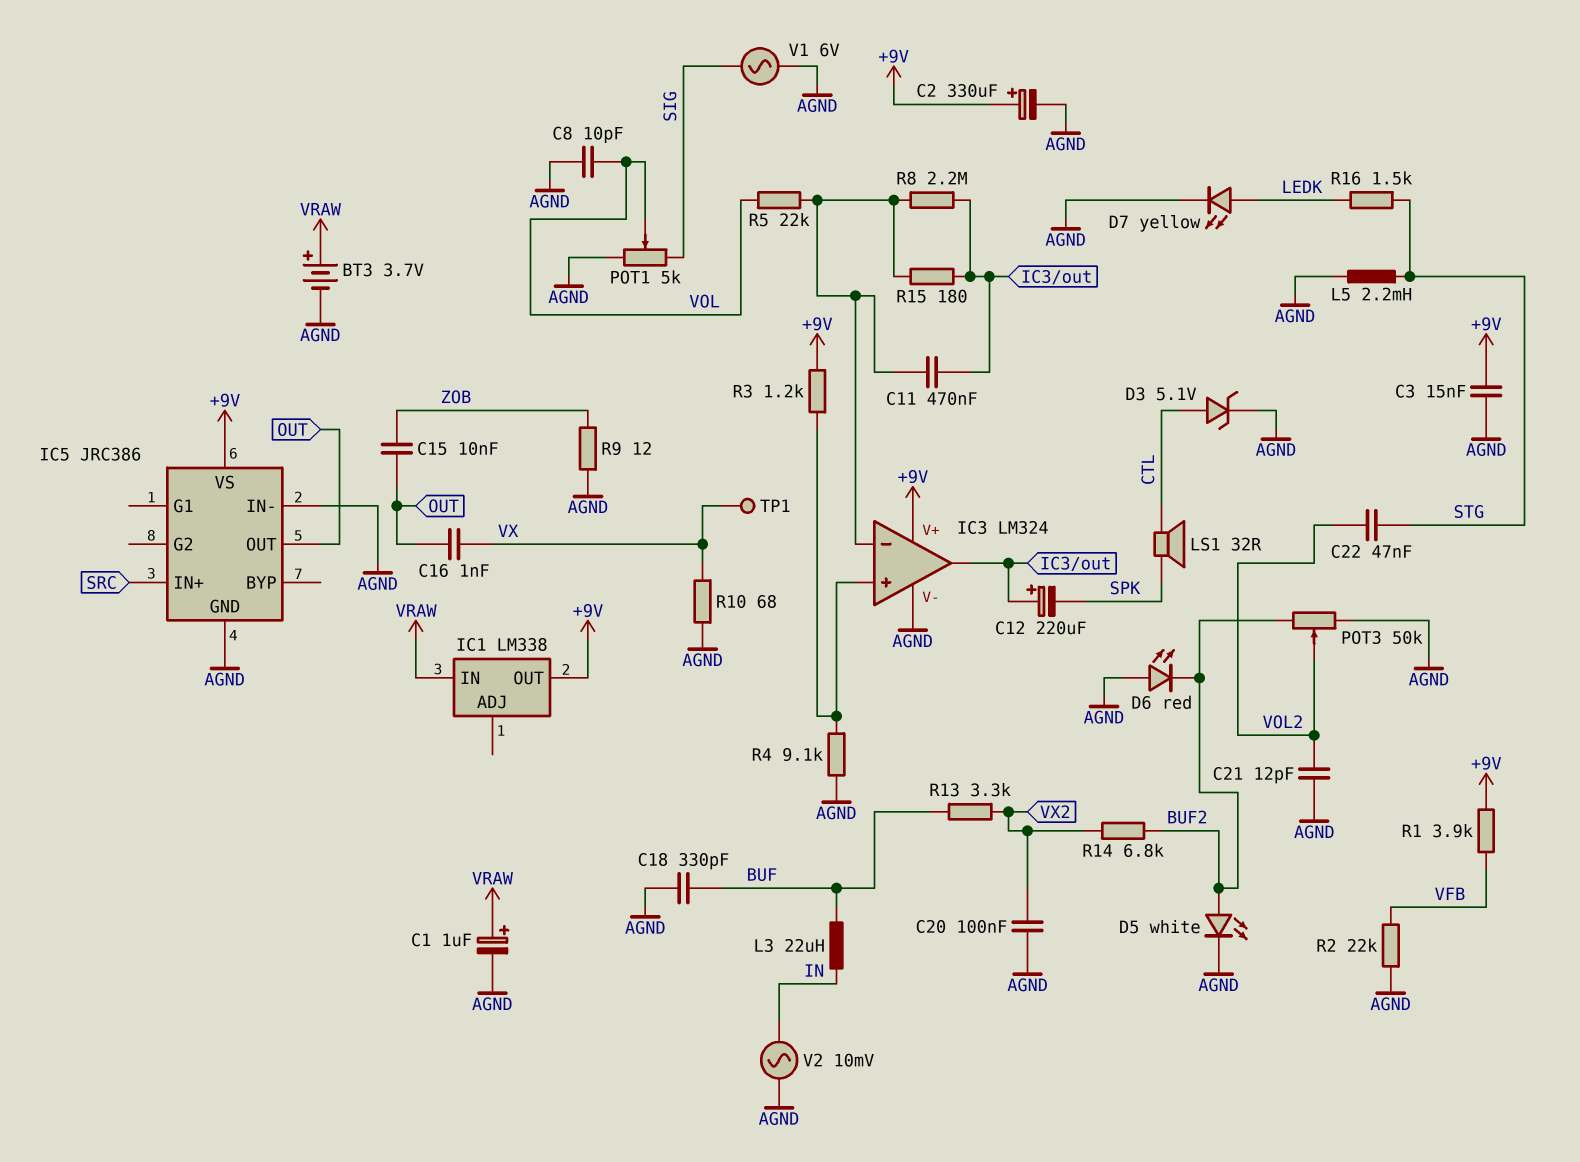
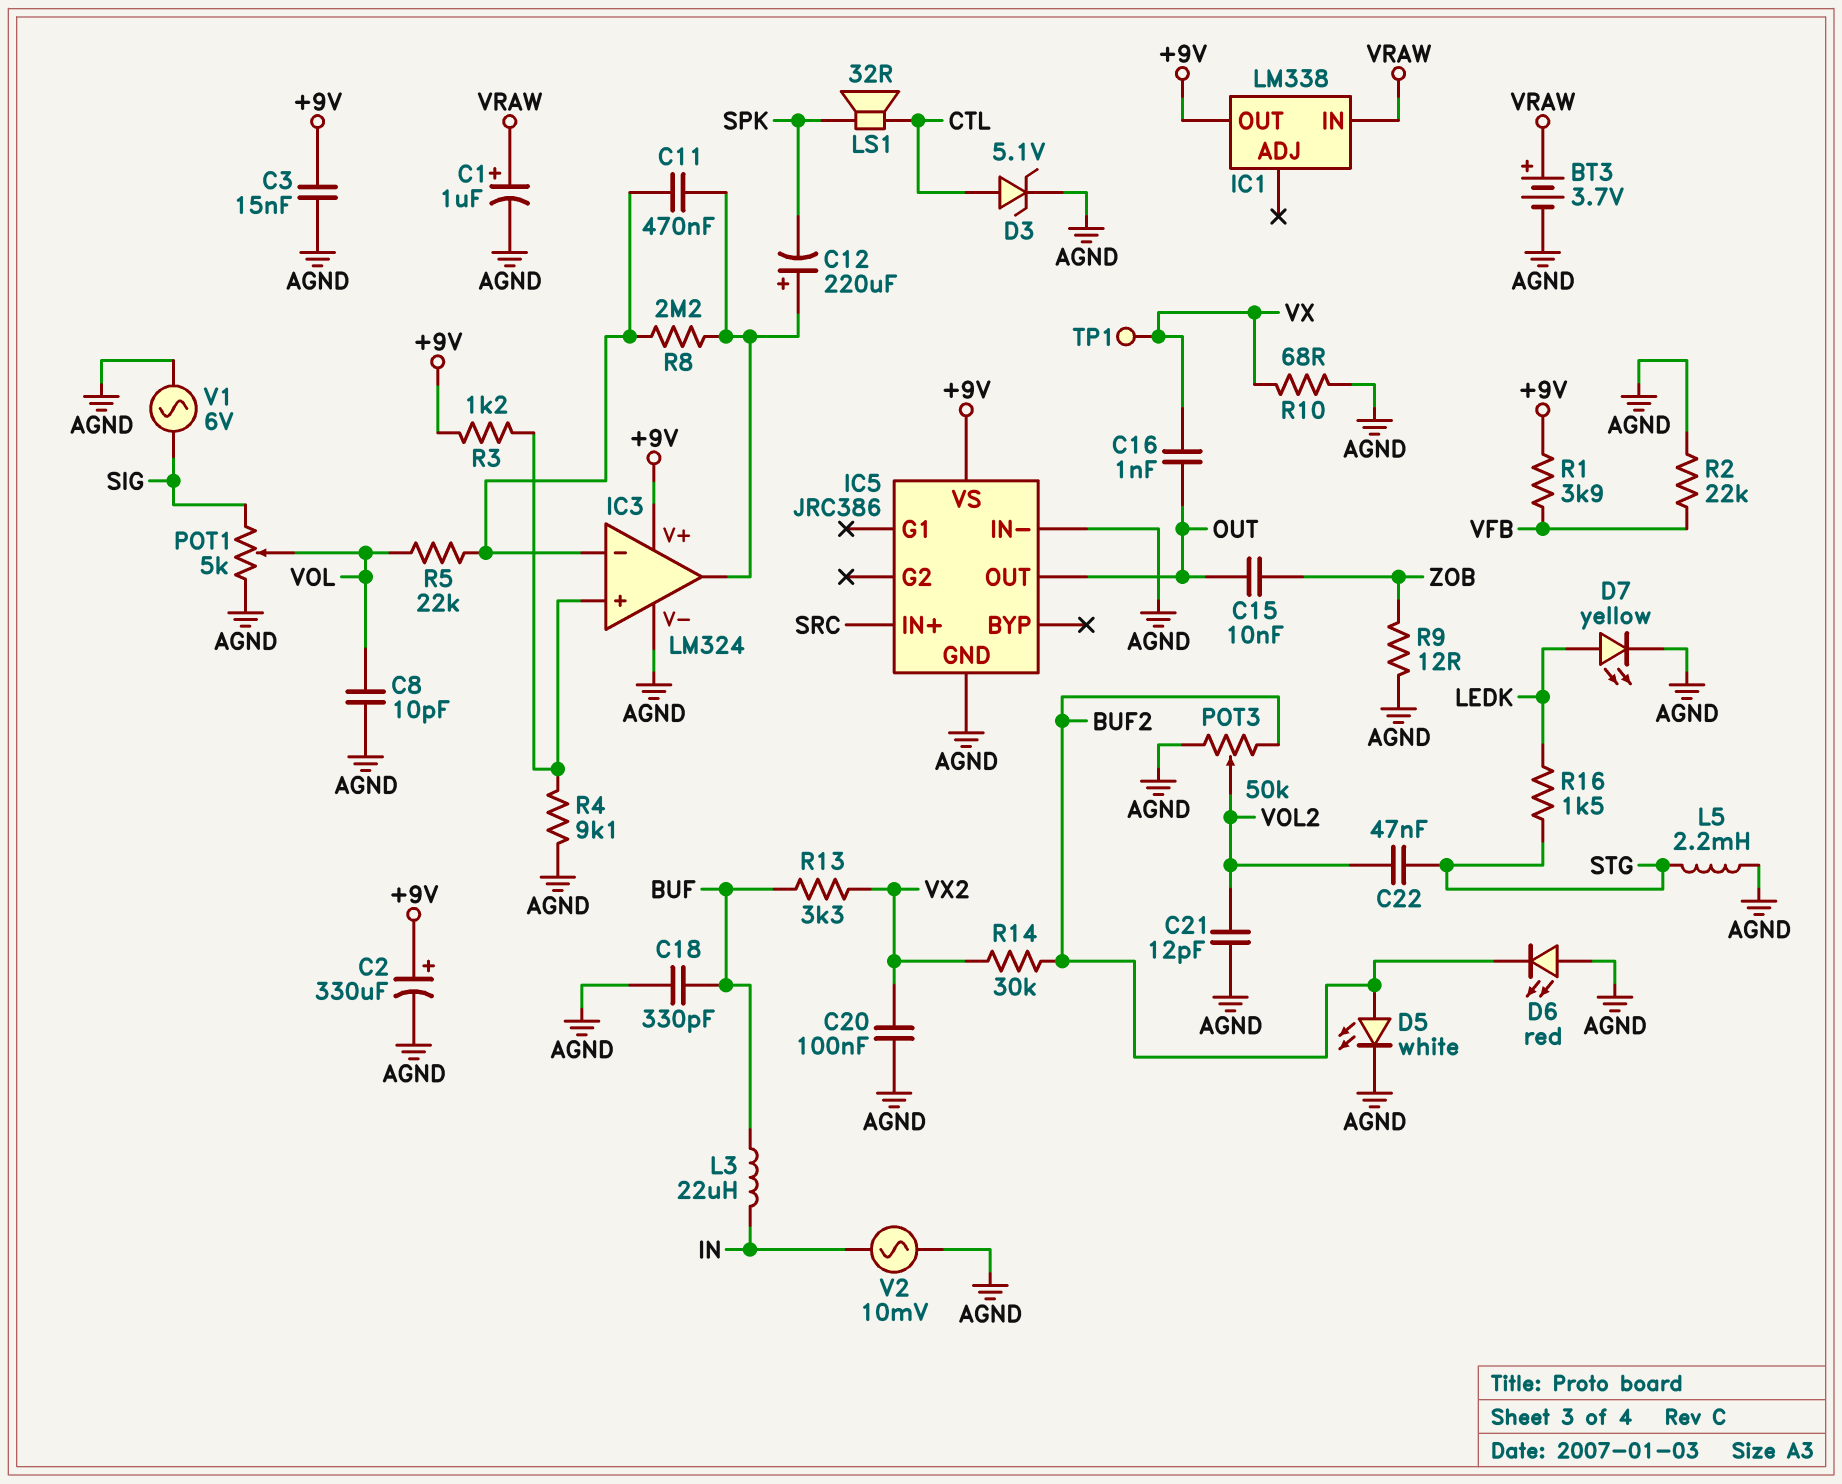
R14: 6.8k (BUF2, VX2) -> 30k (BUF2, VX2)
R15: 180 (IC3/in-, IC3/out) -> none

